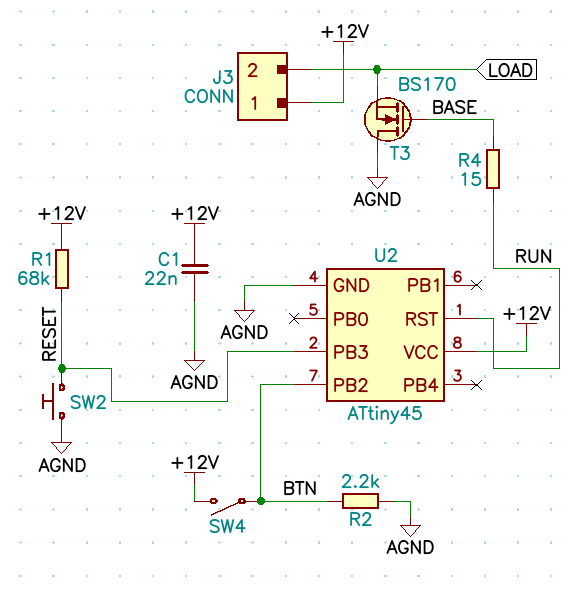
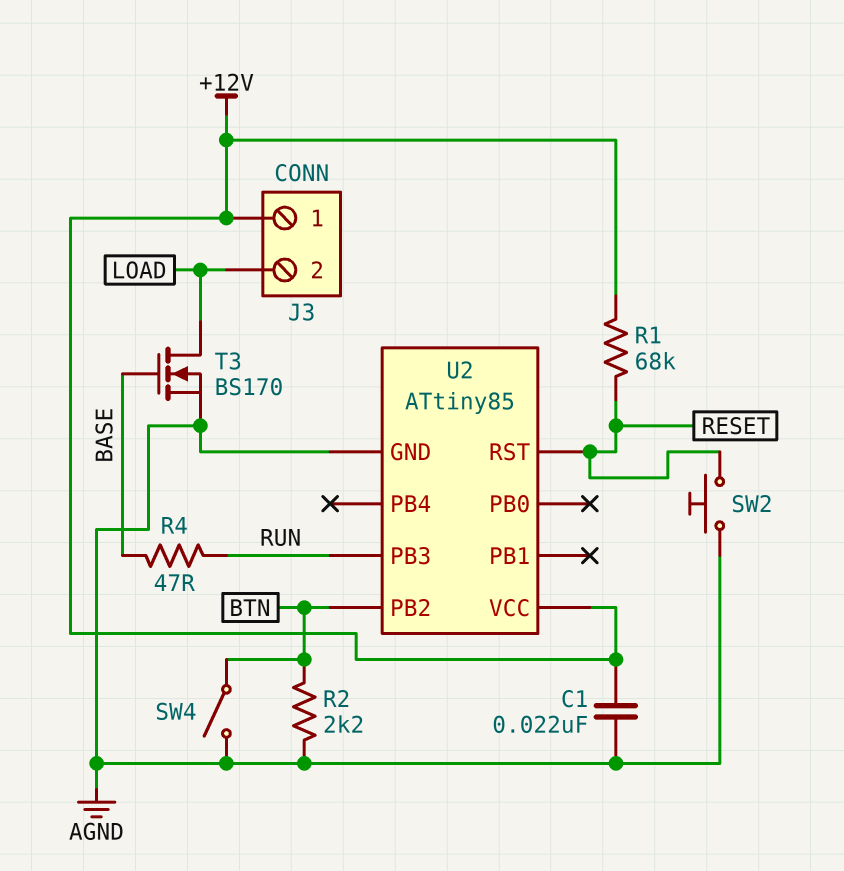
R4: 15 (BASE, RUN) -> 47 (BASE, RUN)
SW4: switch (+12V, BTN) -> switch (AGND, BTN)
T3: NMOS BS170 (G BASE, D AGND, S LOAD) -> NMOS BS170 (G BASE, D LOAD, S AGND)
U2: ATtiny45 -> ATtiny85
U2 pin PB3: RESET -> RUN
U2 pin RST: RUN -> RESET

